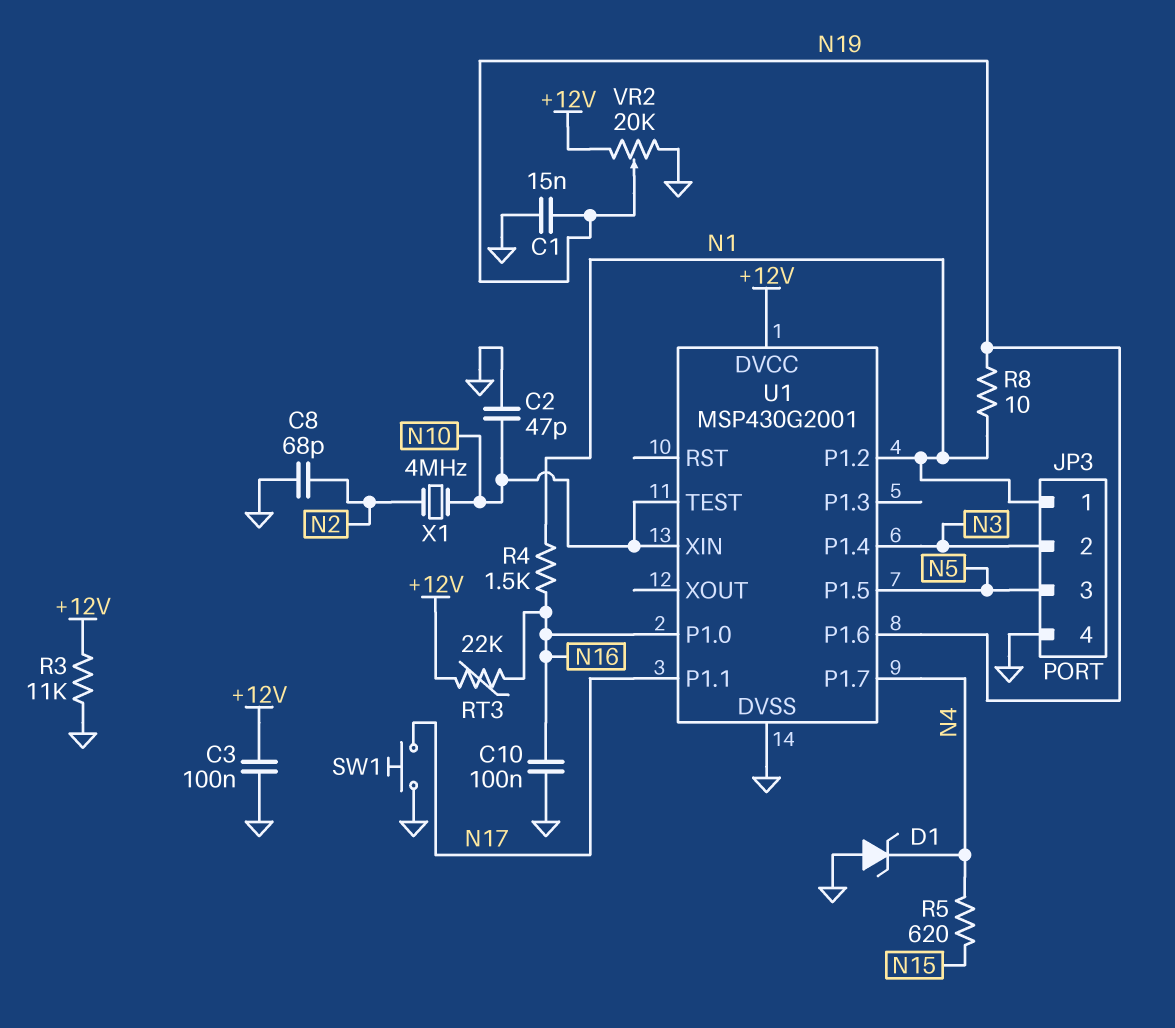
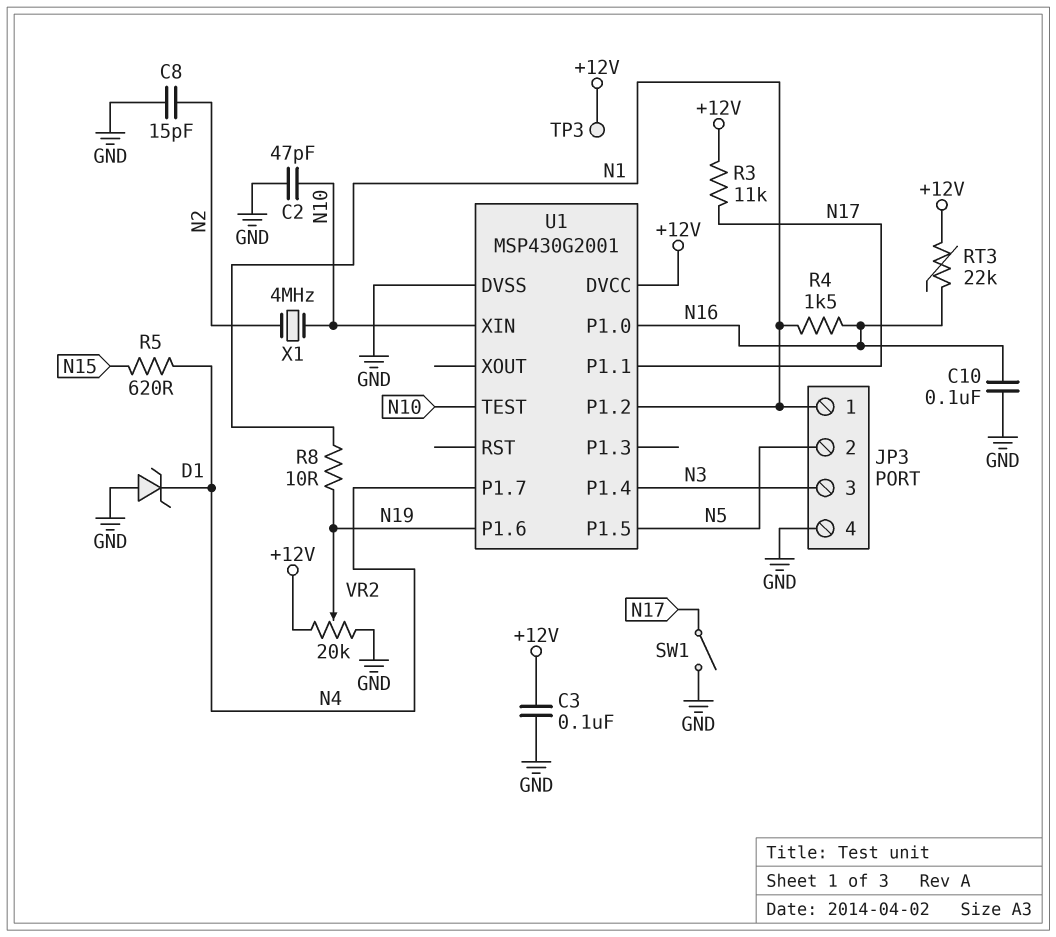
C1: 15nF (GND, N19) -> none
C8: 68pF (GND, N2) -> 15pF (GND, N2)
JP3 pin 2: N3 -> N5
JP3 pin 3: N5 -> N3
R3: 11k (+12V, GND) -> 11k (+12V, N17)
SW1: button (GND, N17) -> switch (GND, N17)
TP3: none -> test point (+12V)

